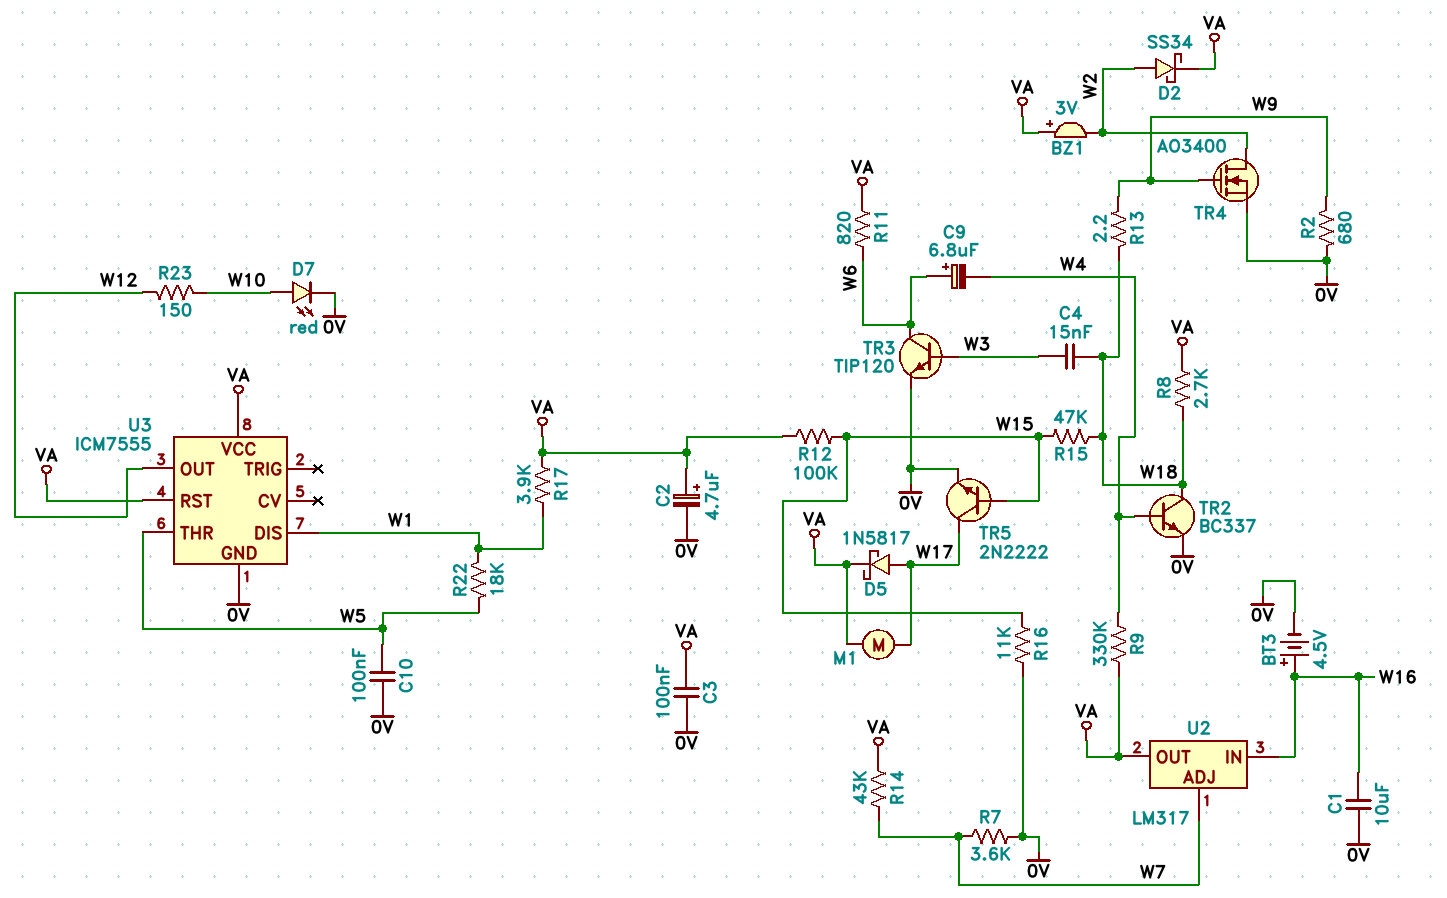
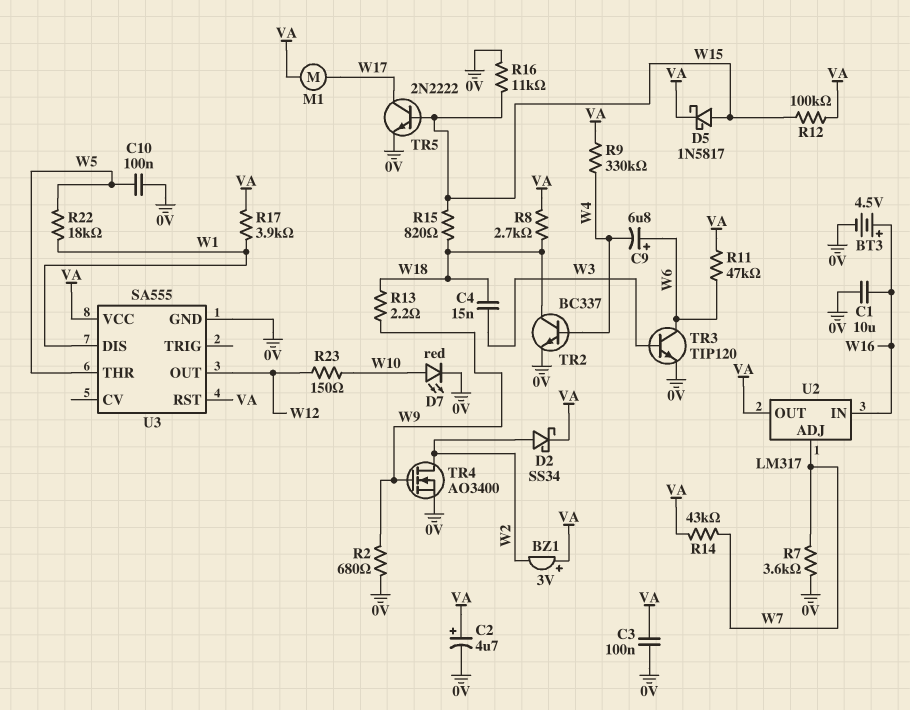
D5: schottky 1N5817 (A W17, K VA) -> schottky 1N5817 (A W15, K VA)
R11: 820 (VA, W6) -> 47k (VA, W6)
R15: 47k (W15, W18) -> 820 (W15, W18)
U3: ICM7555 -> SA555

